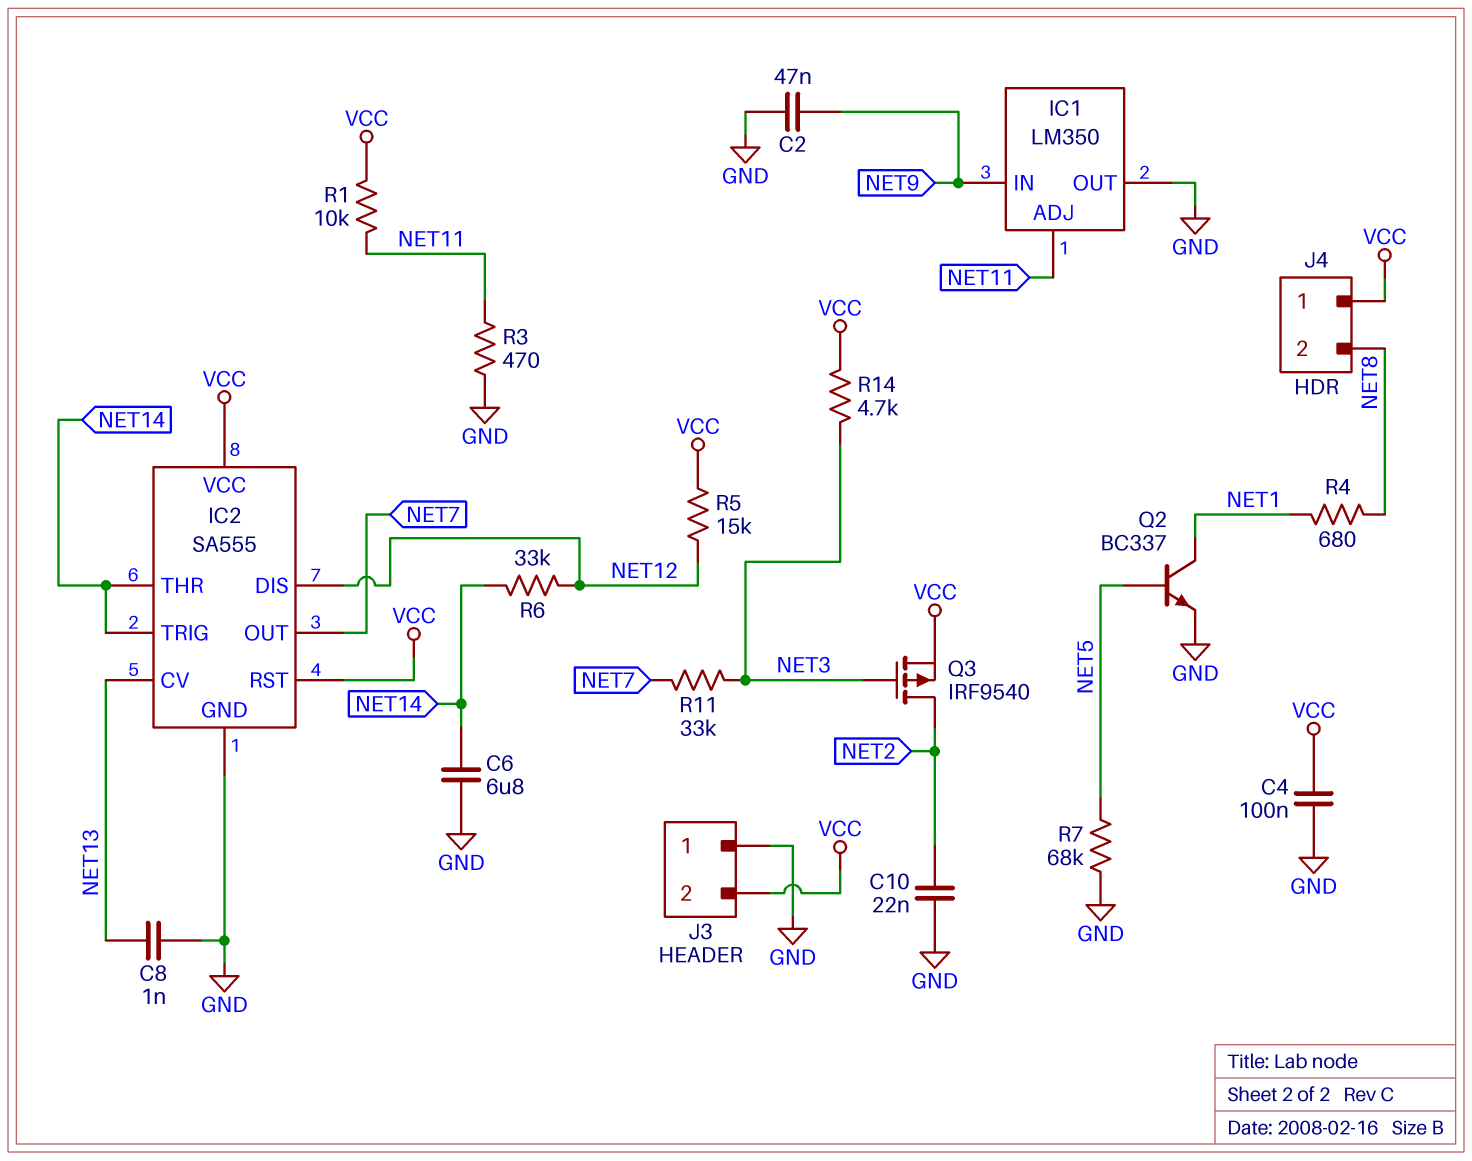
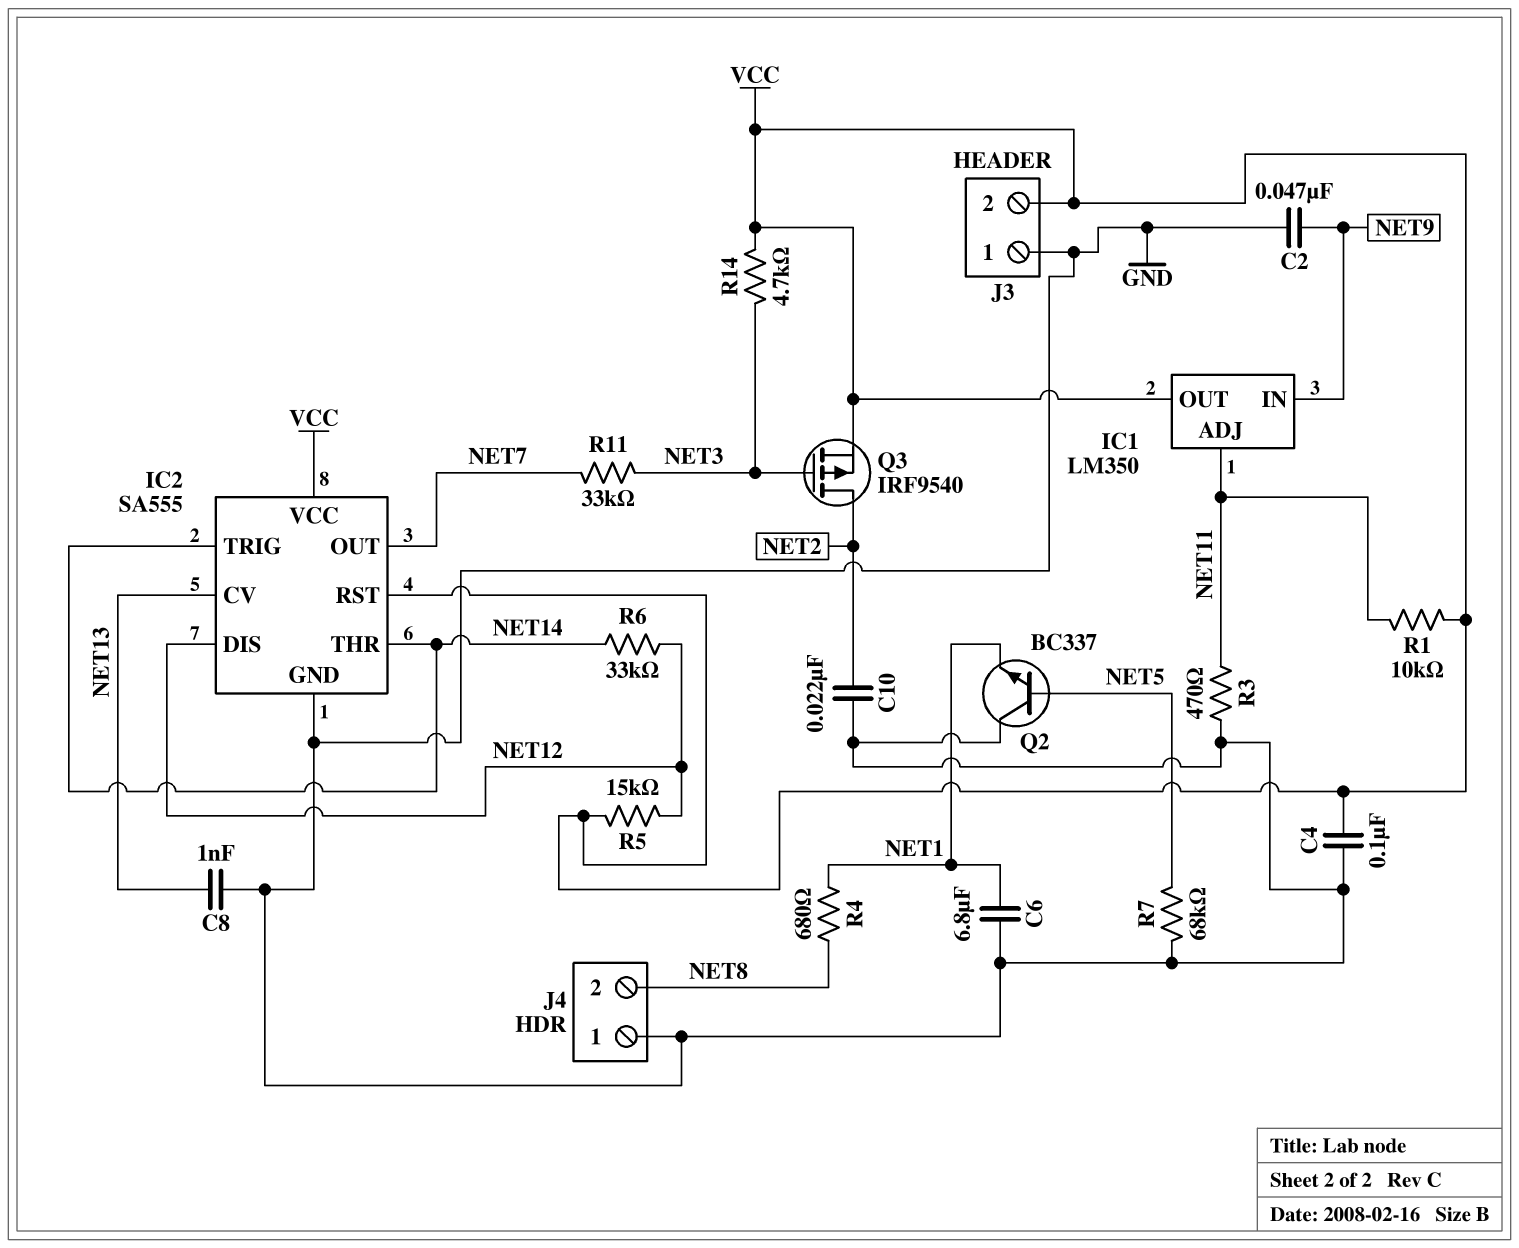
C6: 6.8uF (GND, NET14) -> 6.8uF (GND, NET1)
IC1 pin OUT: GND -> VCC
J4 pin 1: VCC -> GND
Q2: NPN BC337 (B NET5, C NET1, E GND) -> NPN BC337 (B NET5, C GND, E NET1)

